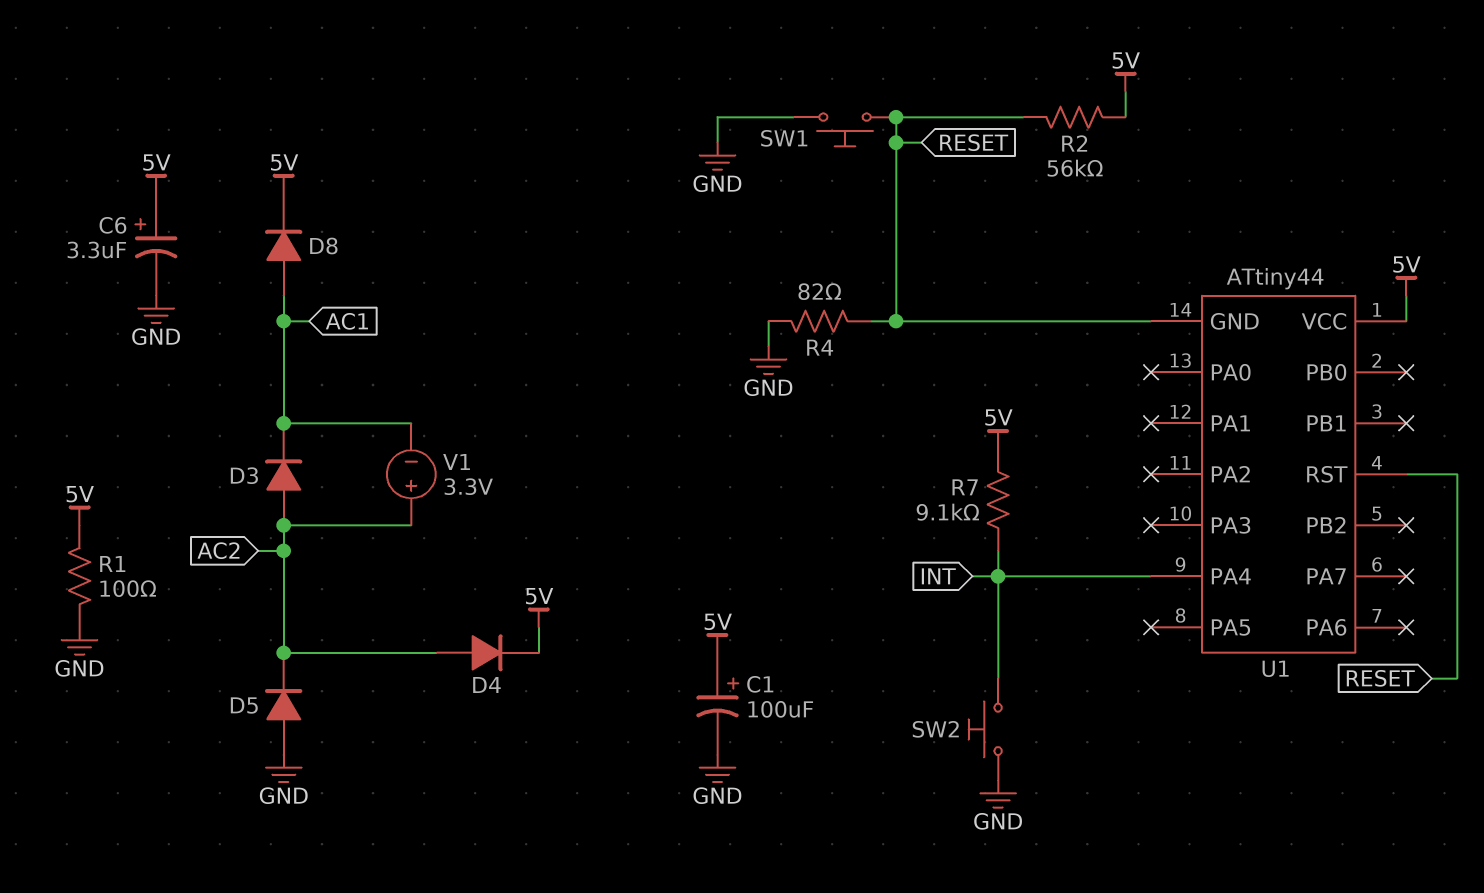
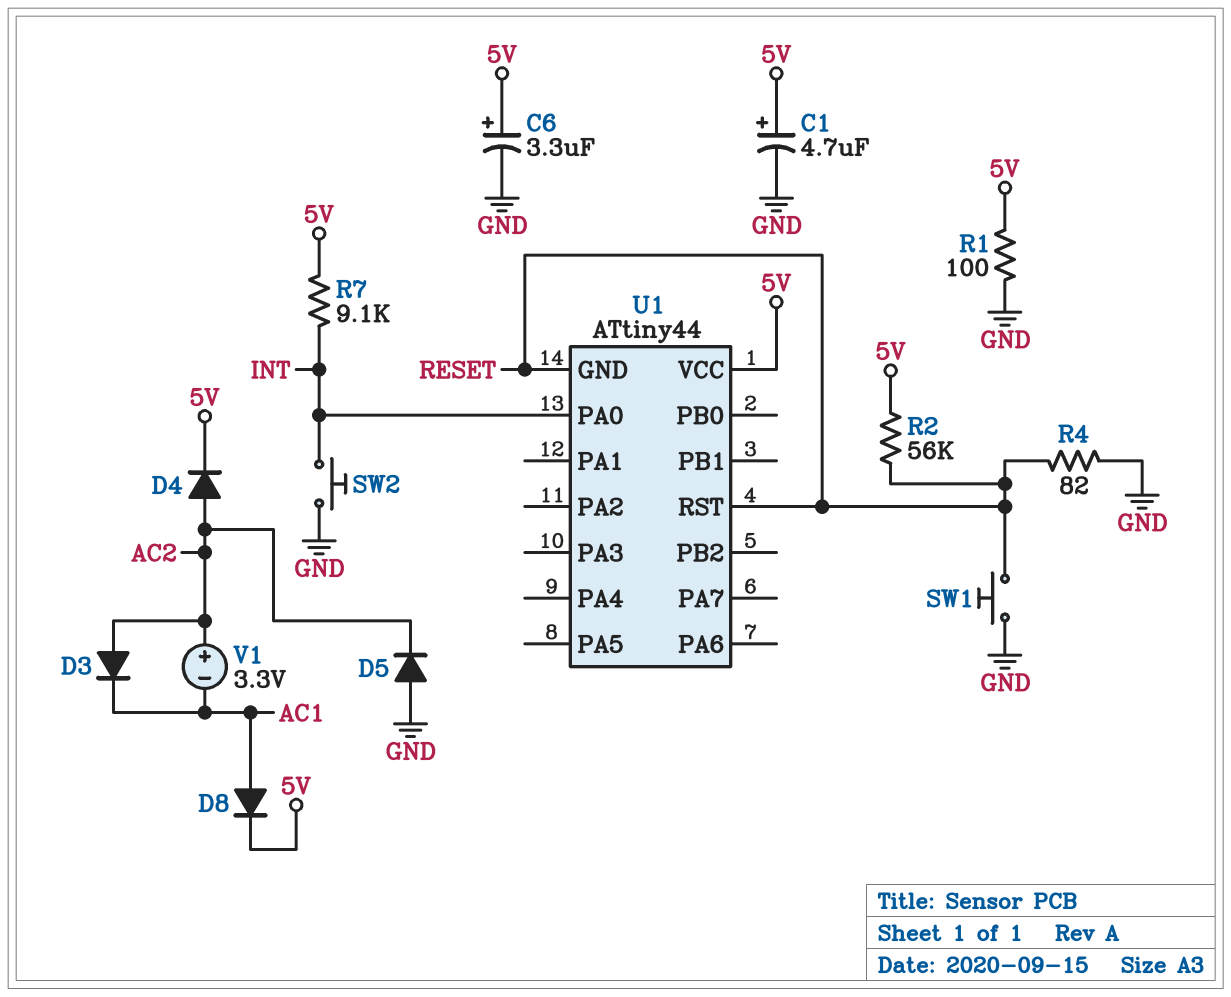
C1: 100uF (plus 5V, minus GND) -> 4.7uF (plus 5V, minus GND)
U1 pin PA0: none -> INT
U1 pin PA4: INT -> none

